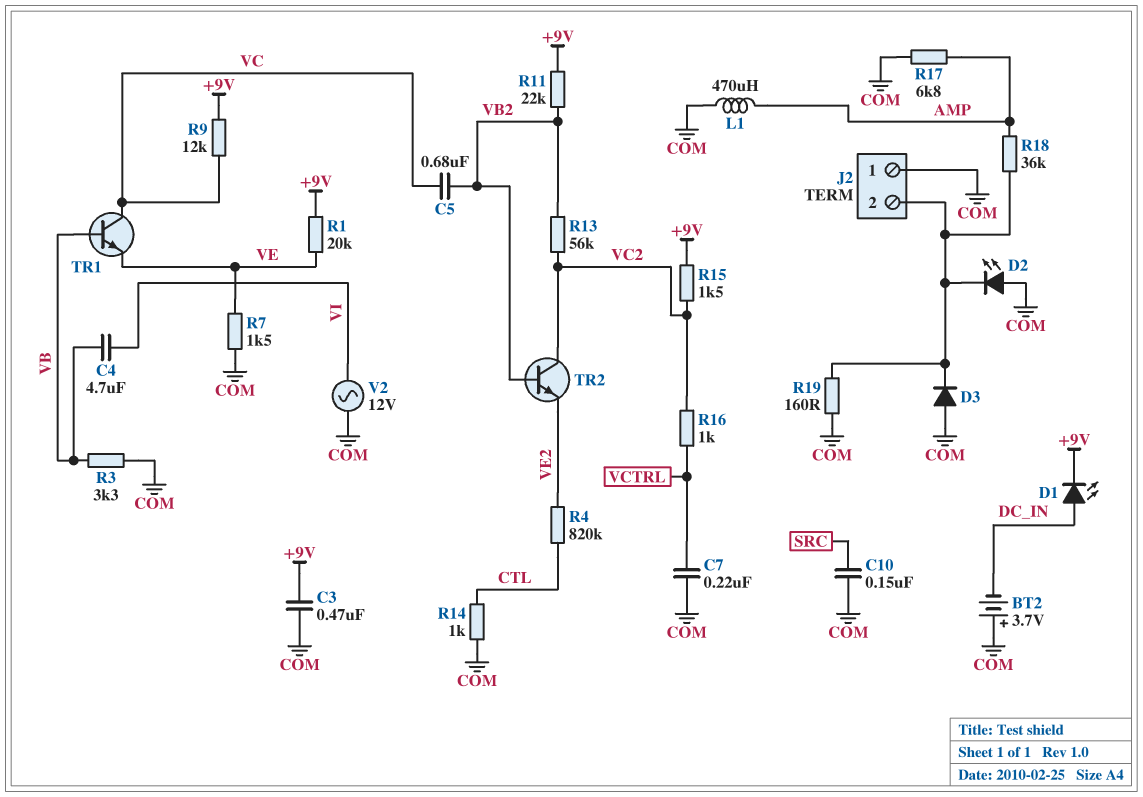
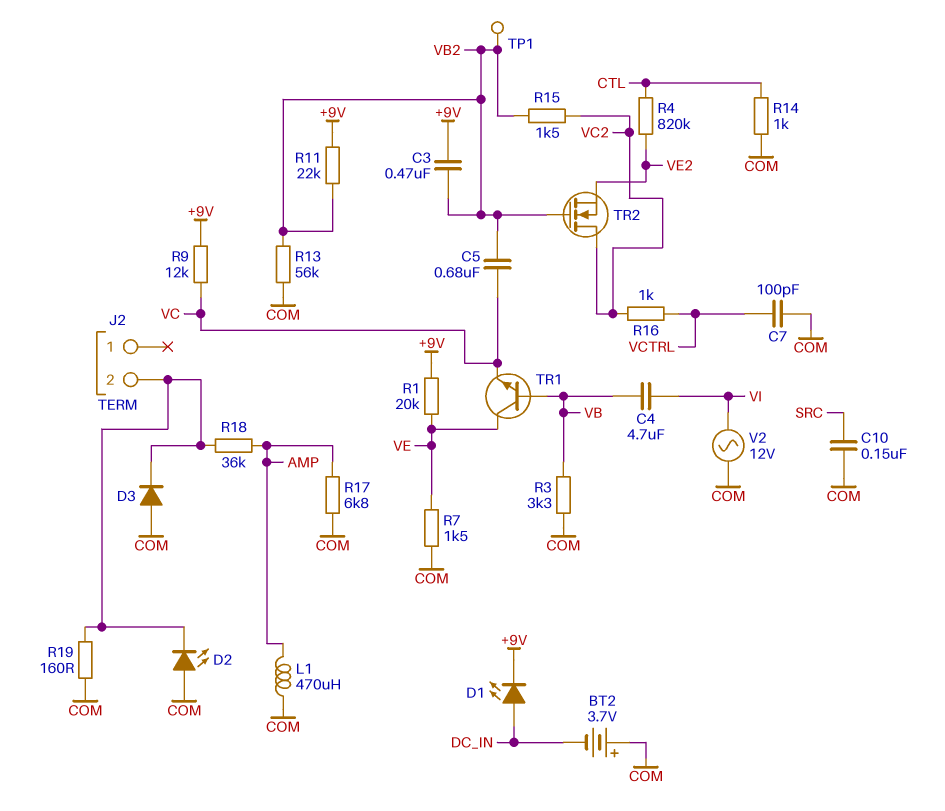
C3: 470nF (+9V, COM) -> 470nF (+9V, VB2)
C7: 220nF (COM, VCTRL) -> 100pF (COM, VCTRL)
J2 pin 1: COM -> none
R13: 56k (VB2, VC2) -> 56k (COM, VB2)
R15: 1.5k (+9V, VC2) -> 1.5k (VB2, VC2)
TP1: none -> test point (VB2)
TR1: NPN (B VB, C VC, E VE) -> NPN (B VB, C VE, E VC)
TR2: NPN (B VB2, C VC2, E VE2) -> NMOS (G VB2, D VC2, S VE2)

